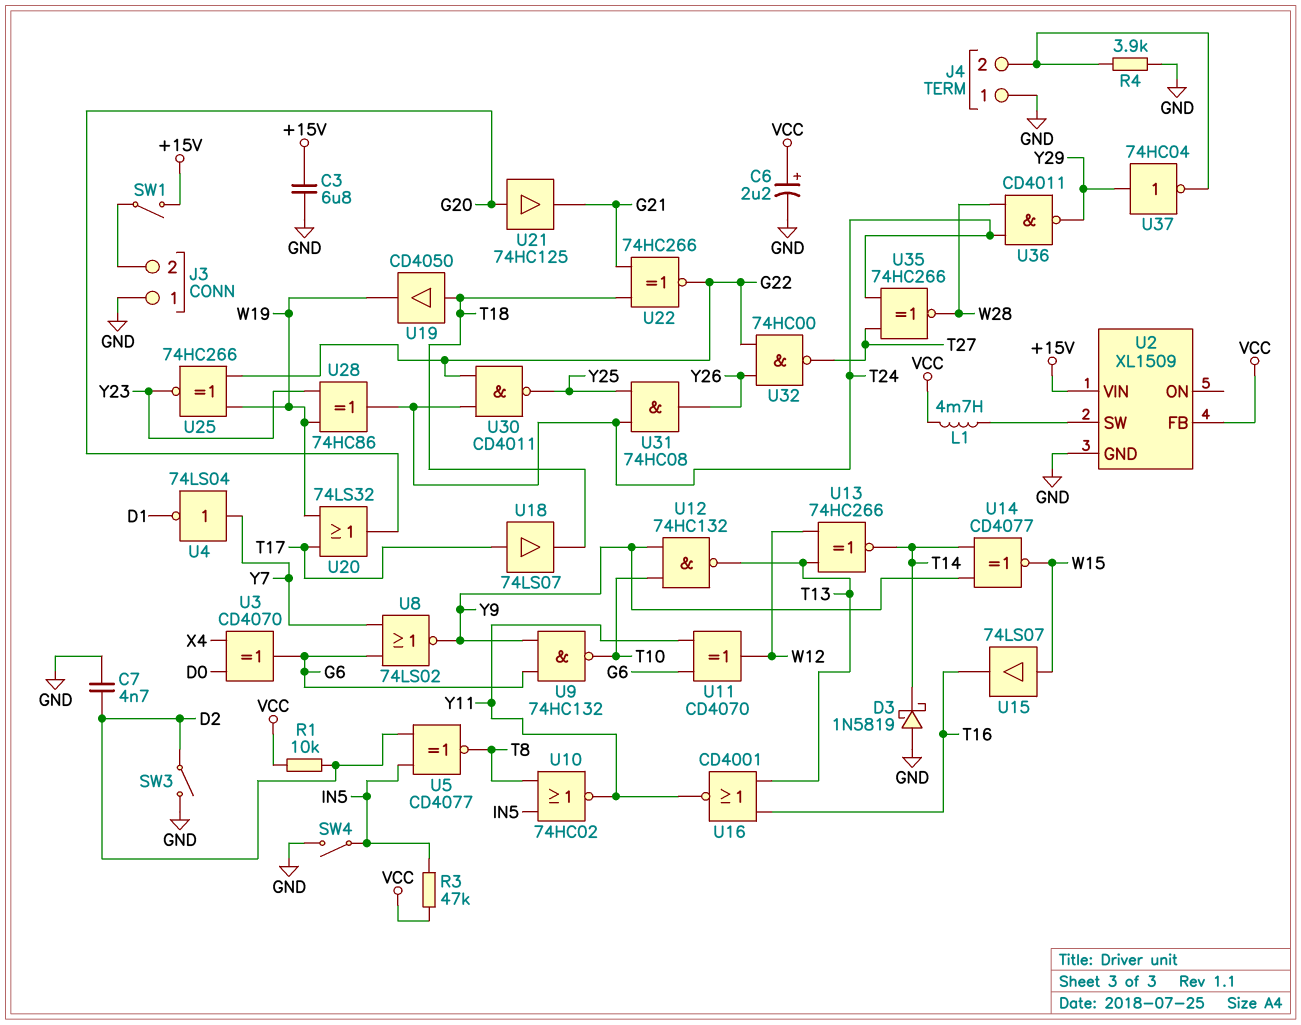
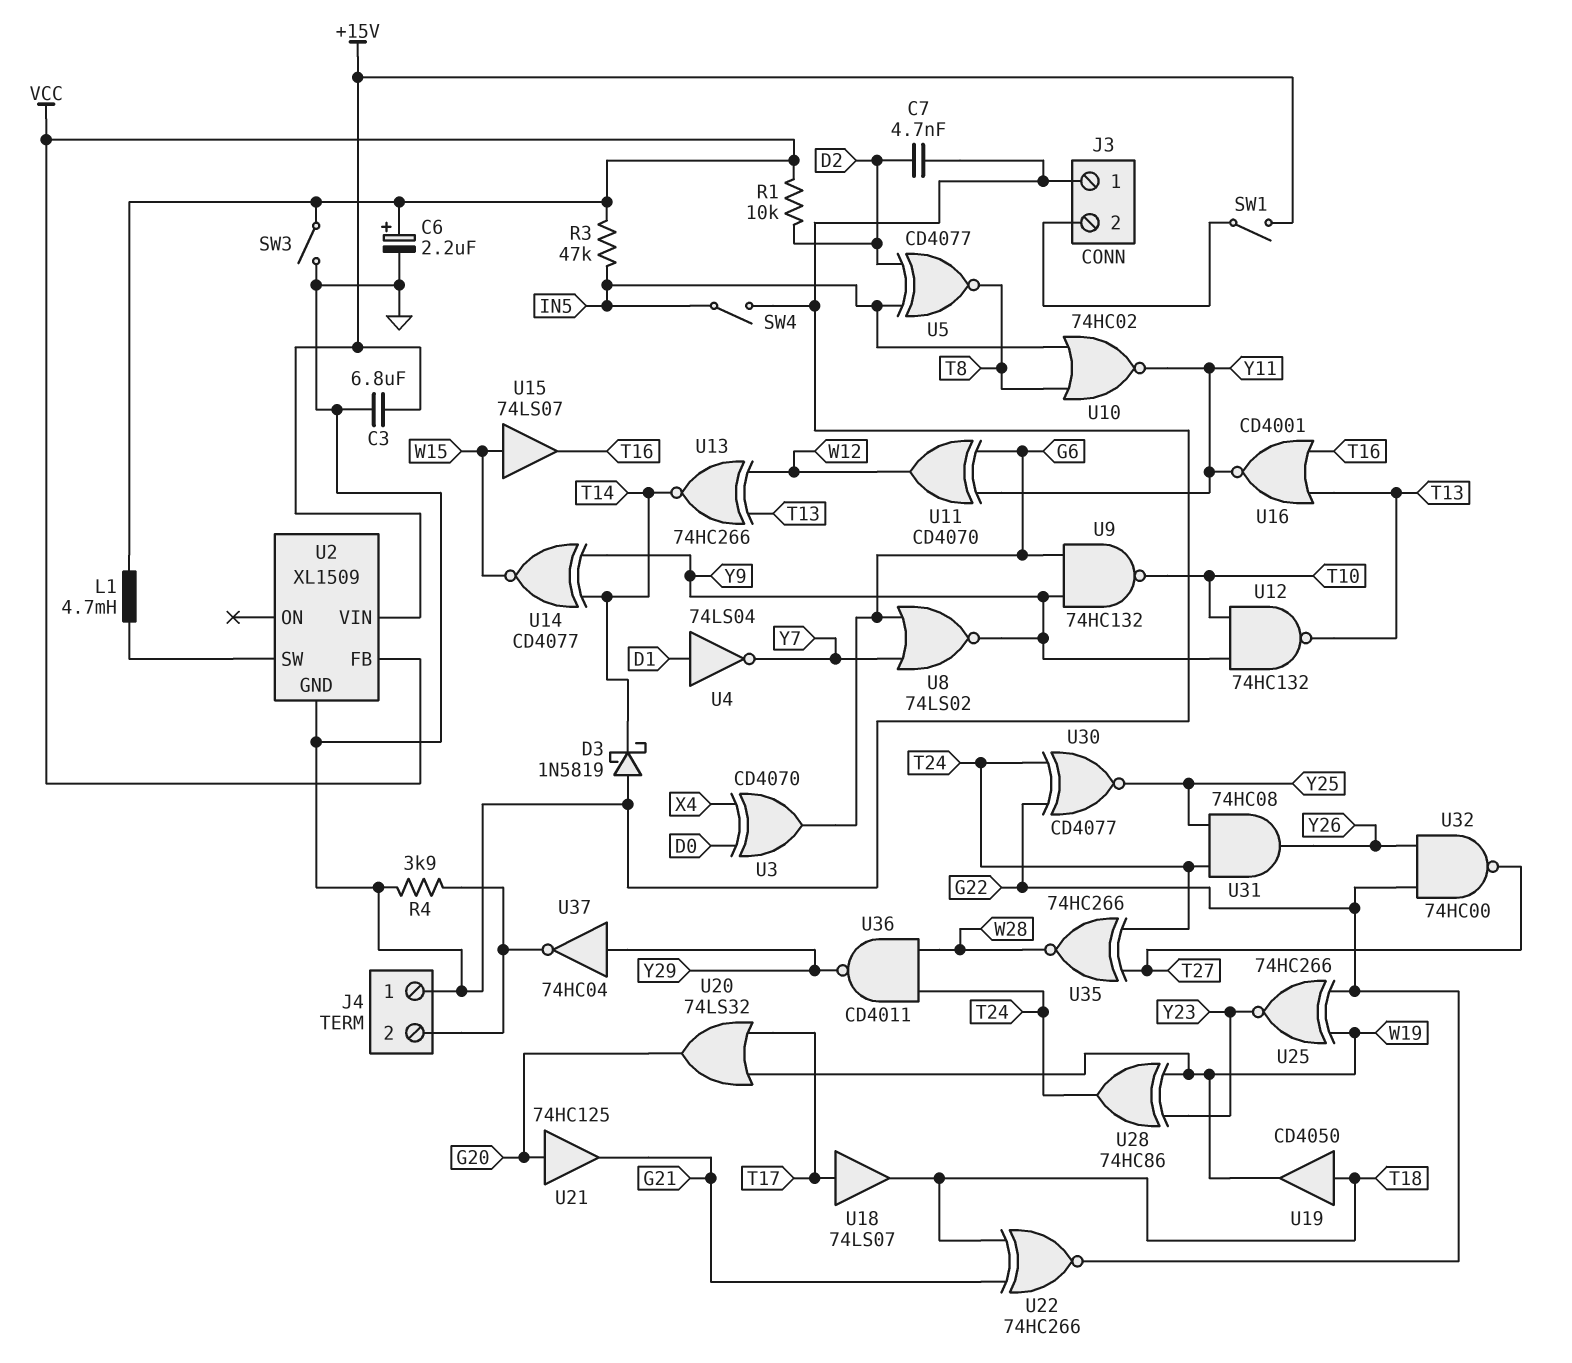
SW3: switch (D2, GND) -> switch (GND, VCC)
U4: NOT 74LS04 (in Y7, out D1) -> NOT 74LS04 (in D1, out Y7)
U30: NAND CD4011 (in G22, in T24, out Y25) -> XNOR CD4077 (in G22, in T24, out Y25)

